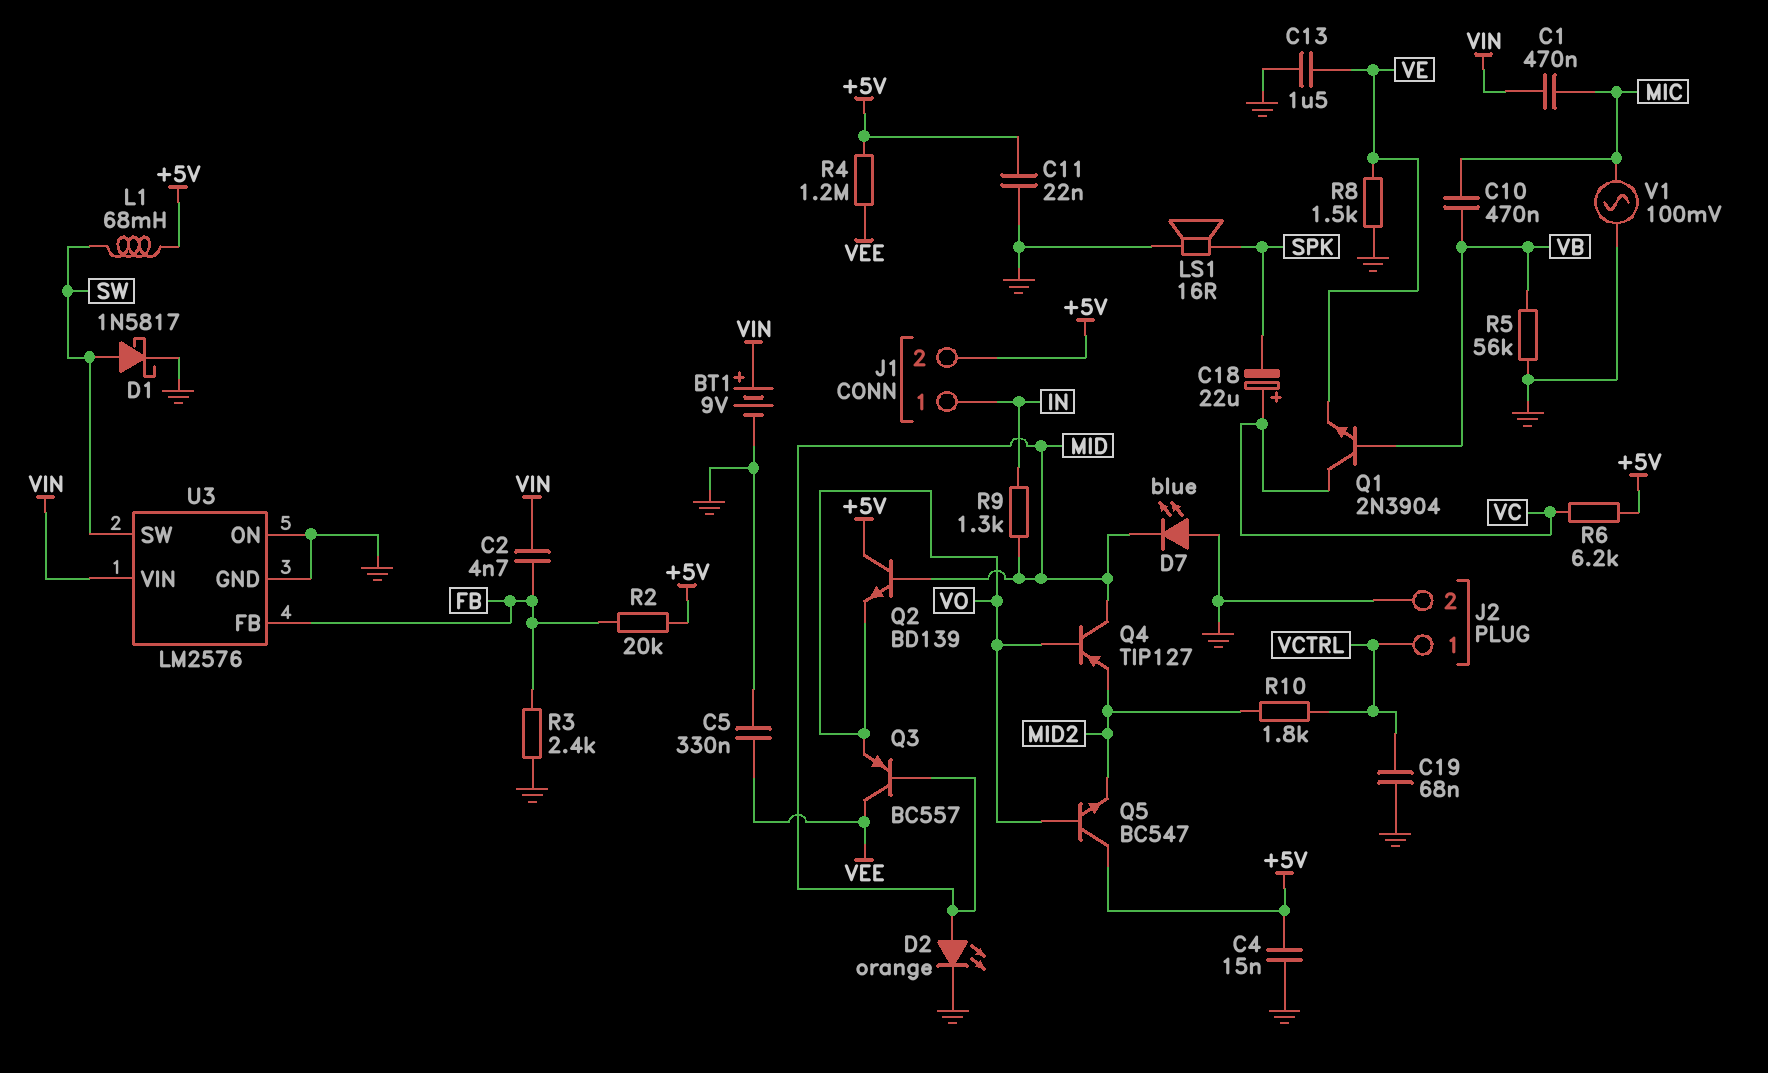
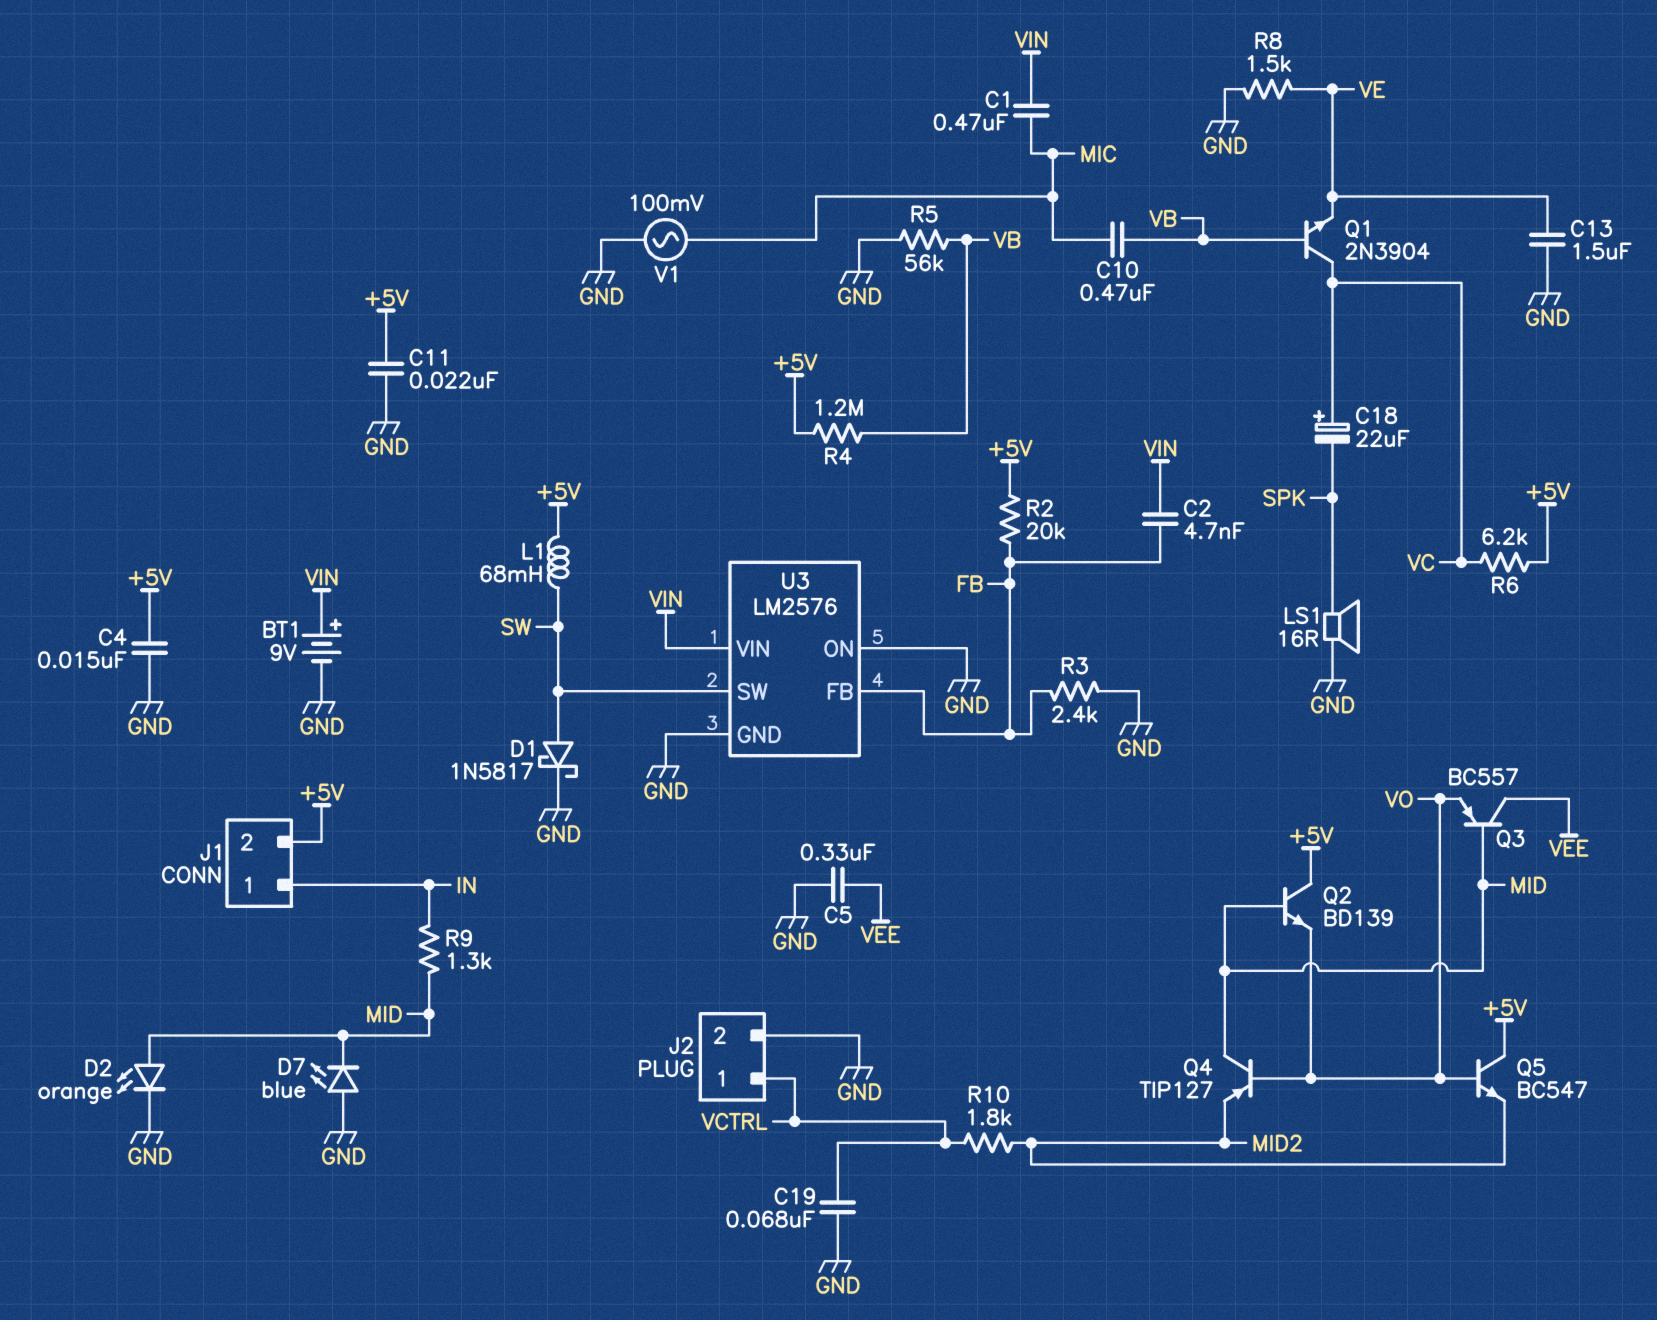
R4: 1.2M (+5V, VEE) -> 1.2M (+5V, VB)

